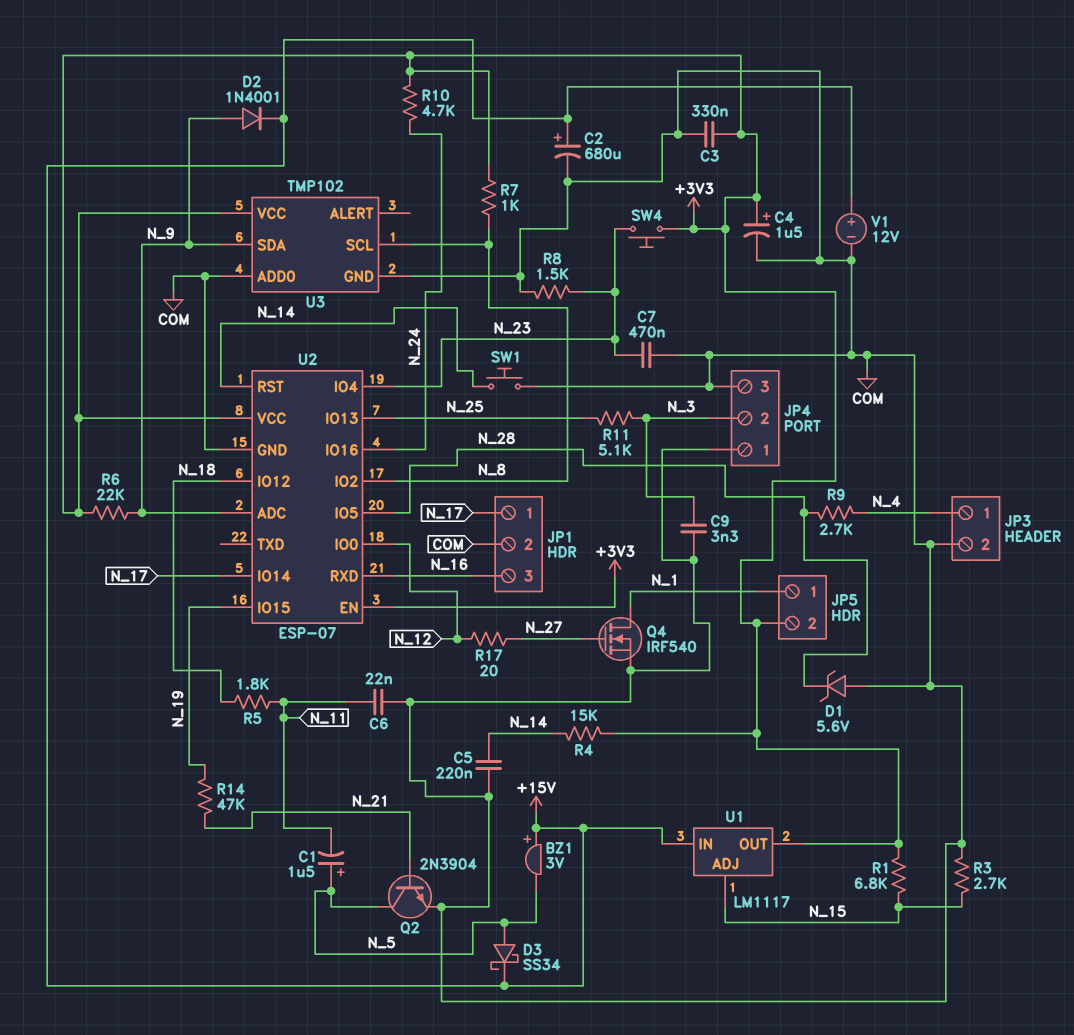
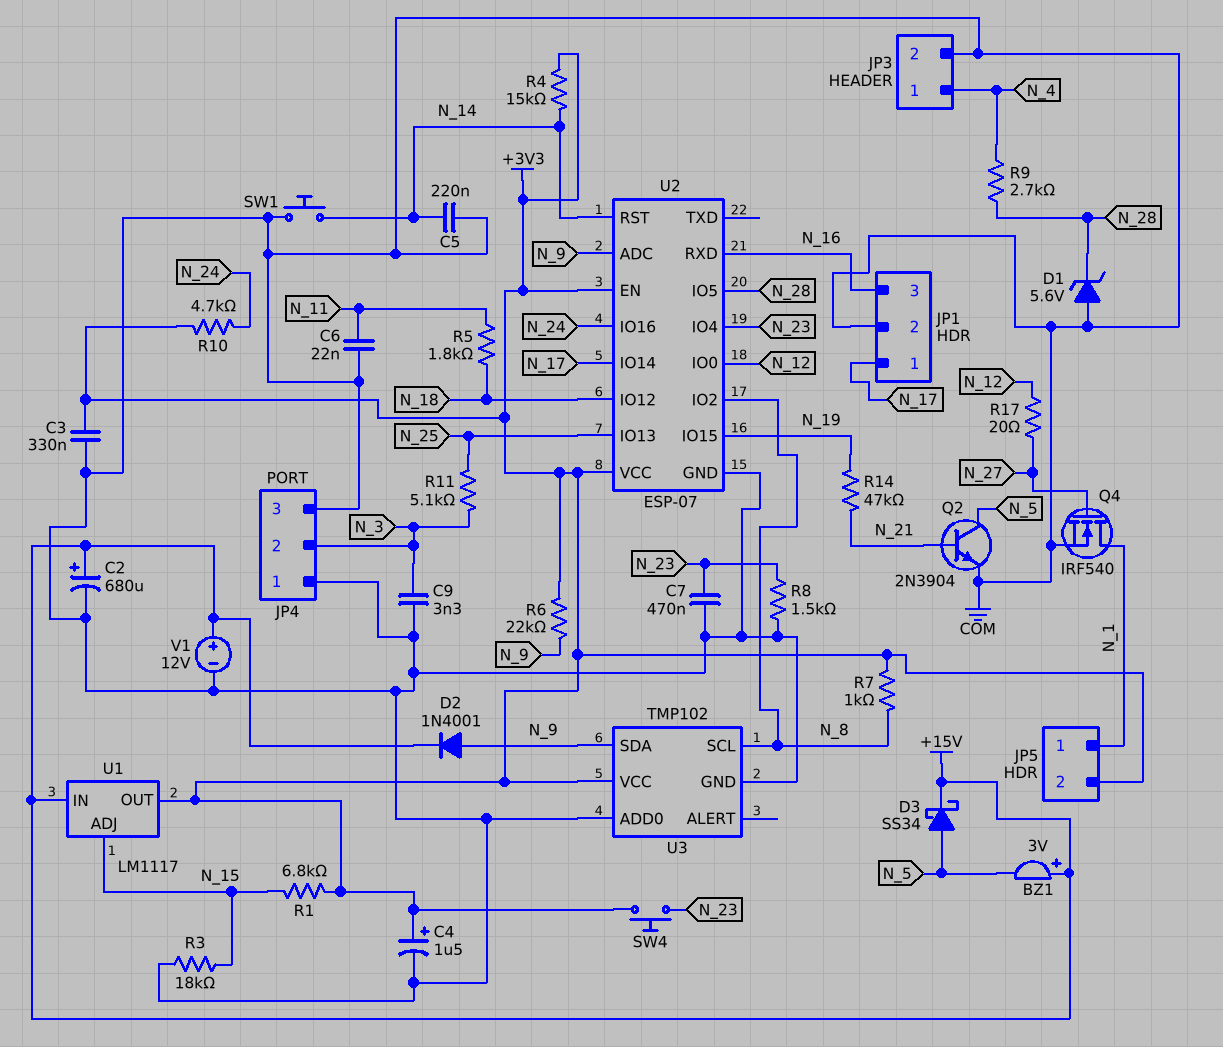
C1: 1.5uF (plus N_5, minus N_11) -> none
R3: 2.7k (COM, N_15) -> 18k (COM, N_15)

